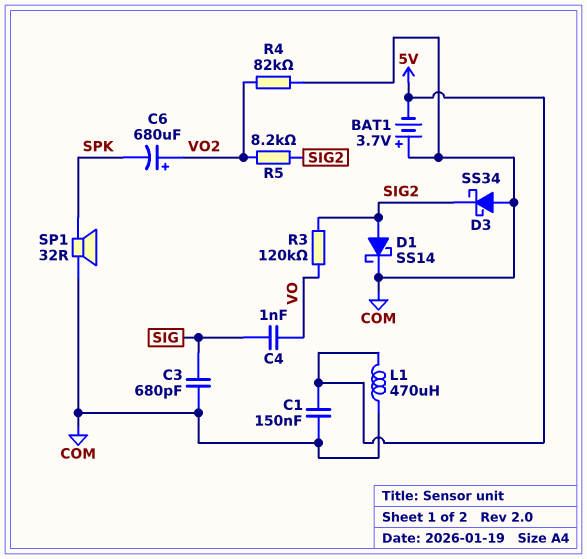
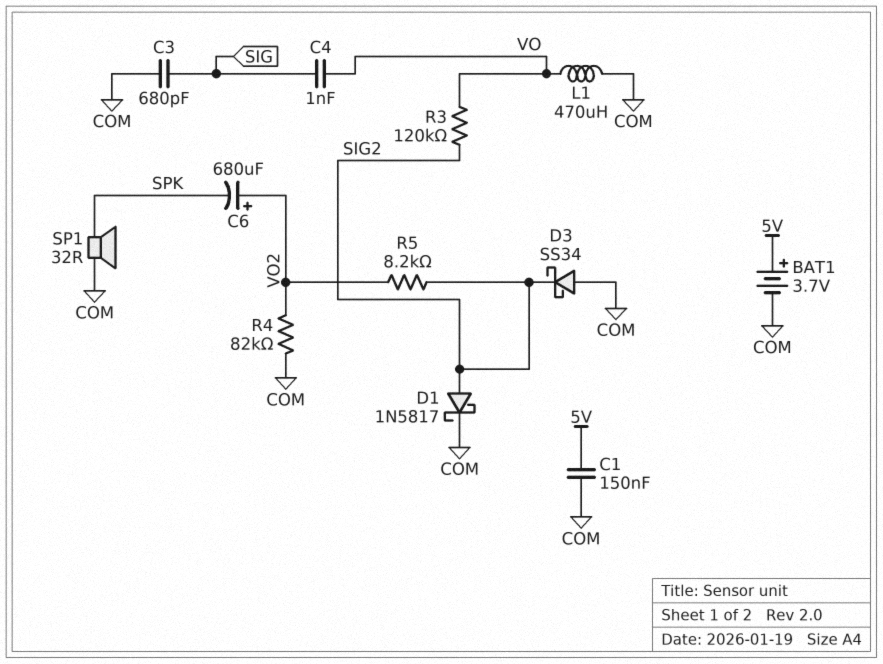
BAT1: 3.7V (plus COM, minus 5V) -> 3.7V (plus 5V, minus COM)
D1: schottky SS14 (A SIG2, K COM) -> schottky 1N5817 (A SIG2, K COM)
L1: 470uH (5V, COM) -> 470uH (COM, VO)

